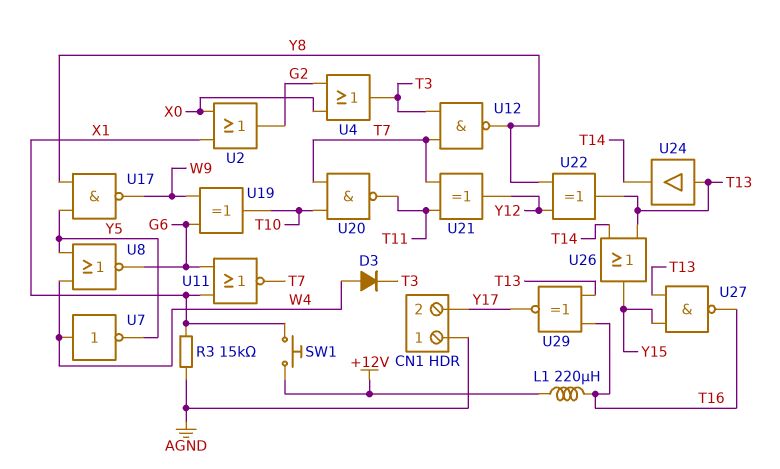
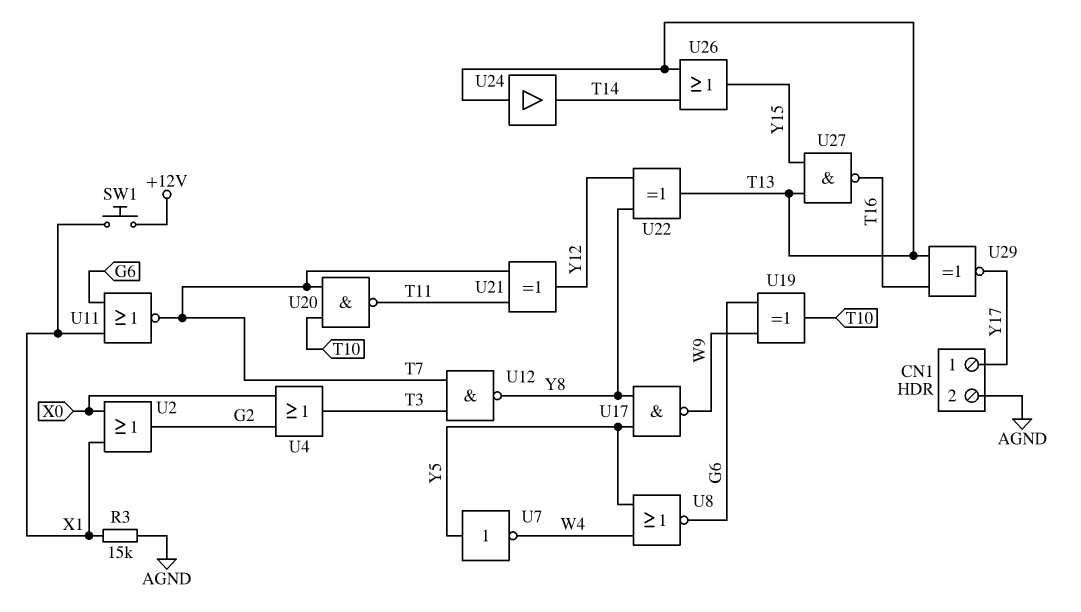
CN1 pin 1: AGND -> Y17
CN1 pin 2: Y17 -> AGND
D3: diode (A W4, K T3) -> none
L1: 220uH (+12V, T16) -> none
U7: NOT (in W4, out Y5) -> NOT (in Y5, out W4)

